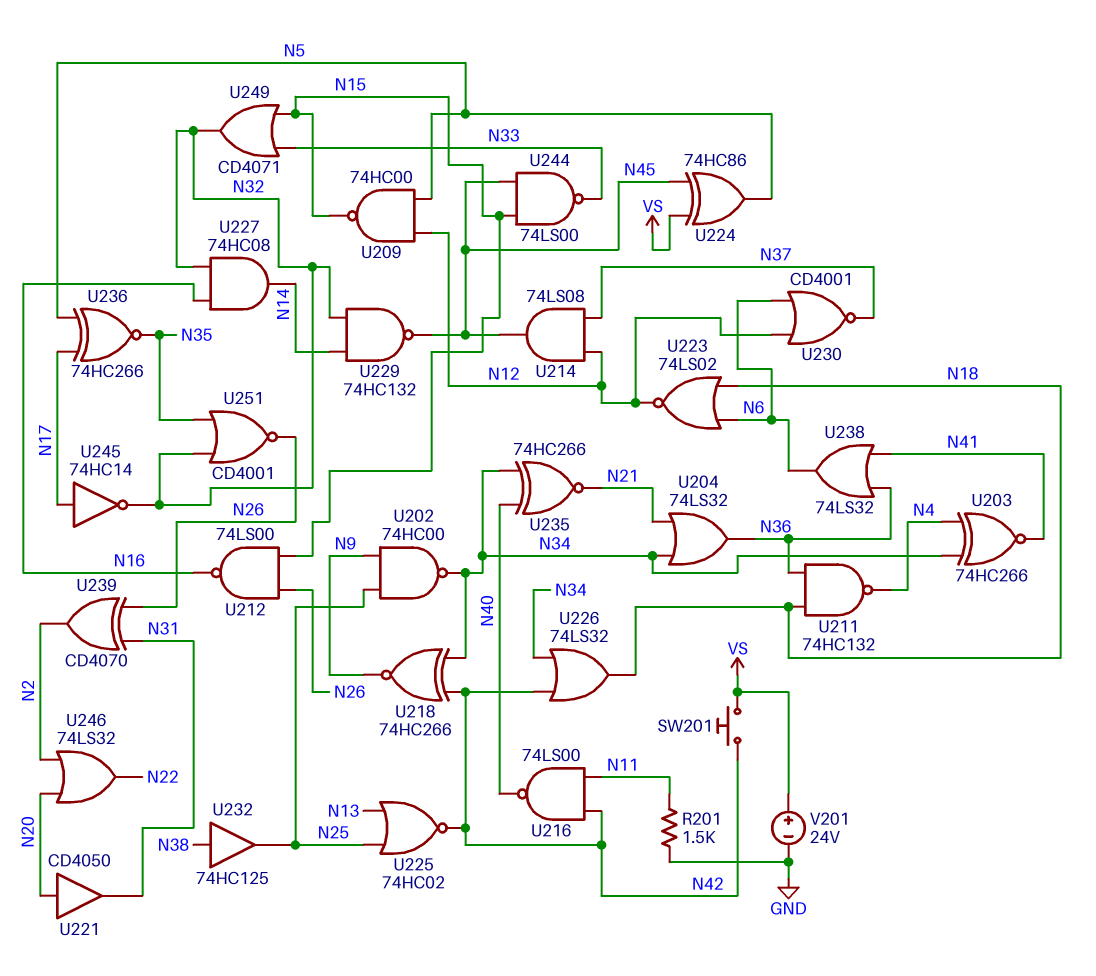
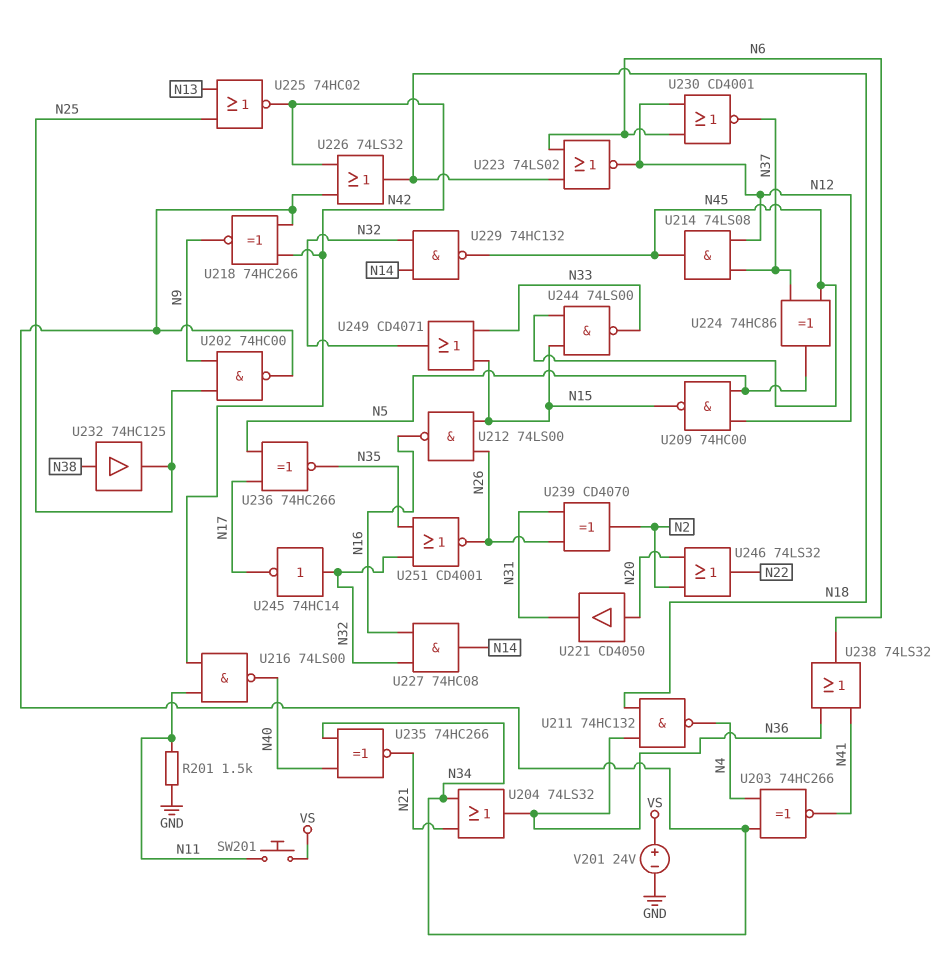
SW201: button (N42, VS) -> button (N11, VS)
U224: XOR 74HC86 (in N45, in VS, out N5) -> XOR 74HC86 (in N37, in N45, out N5)
U245: NOT 74HC14 (in N17, out N32) -> NOT 74HC14 (in N32, out N17)

